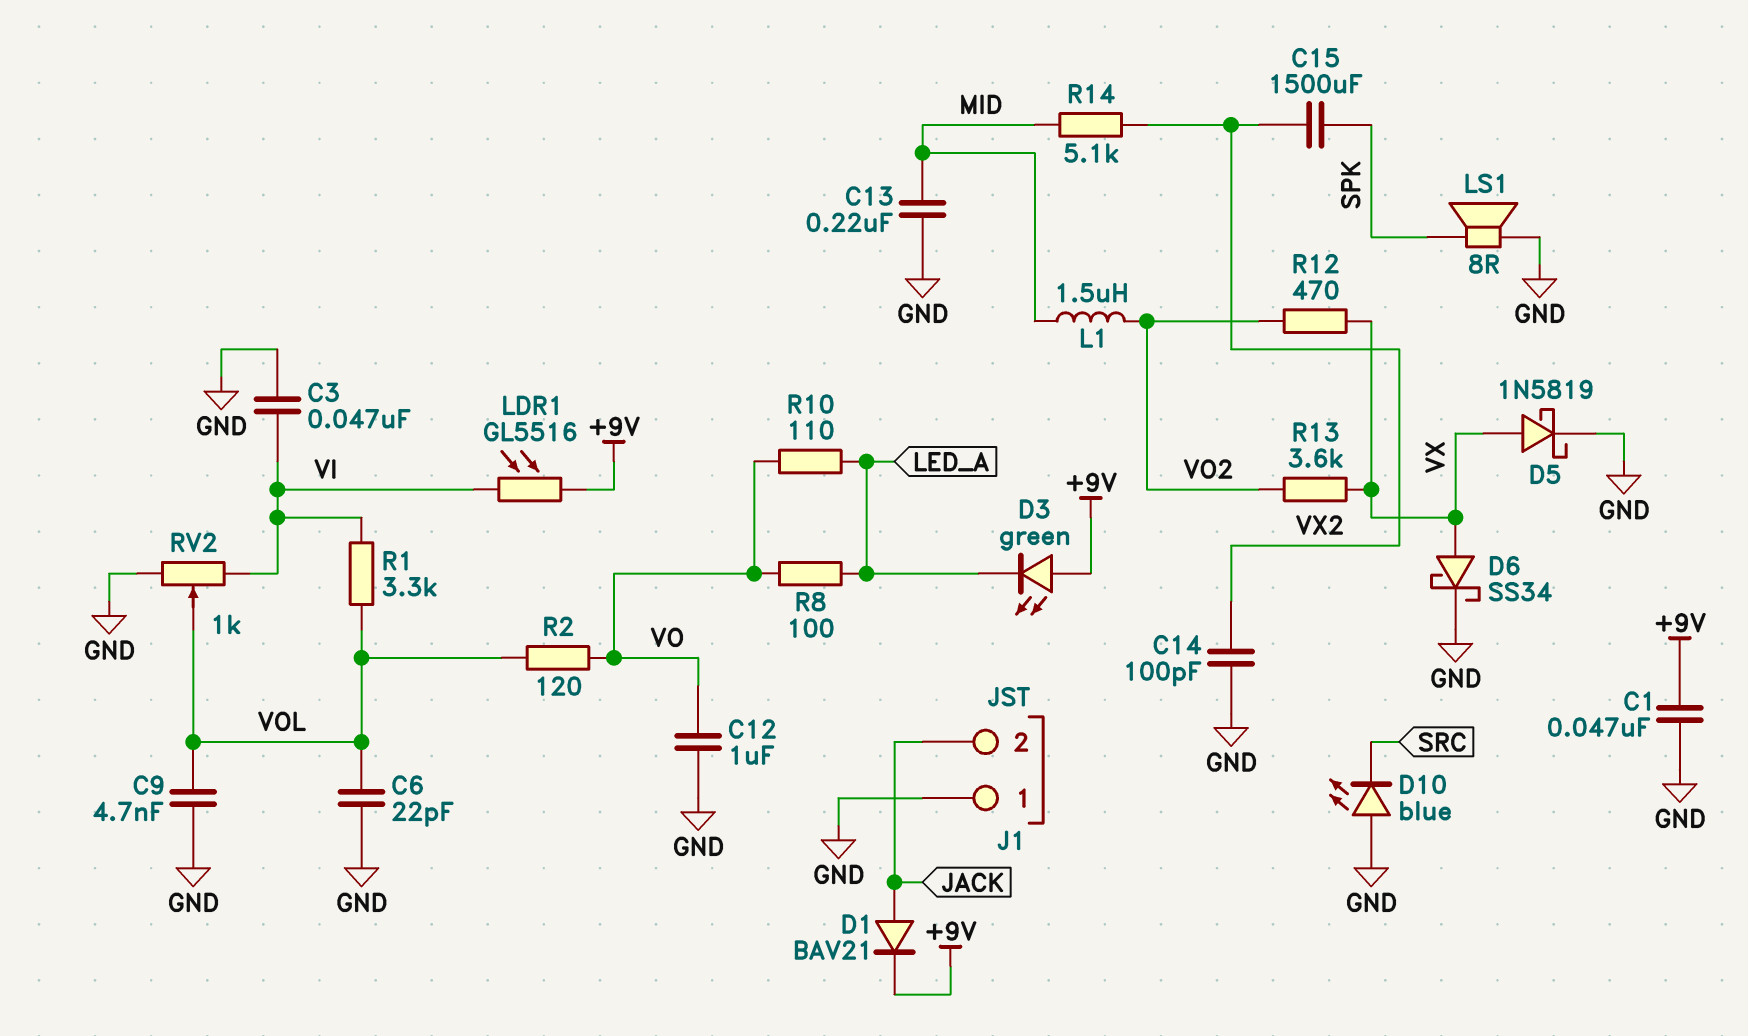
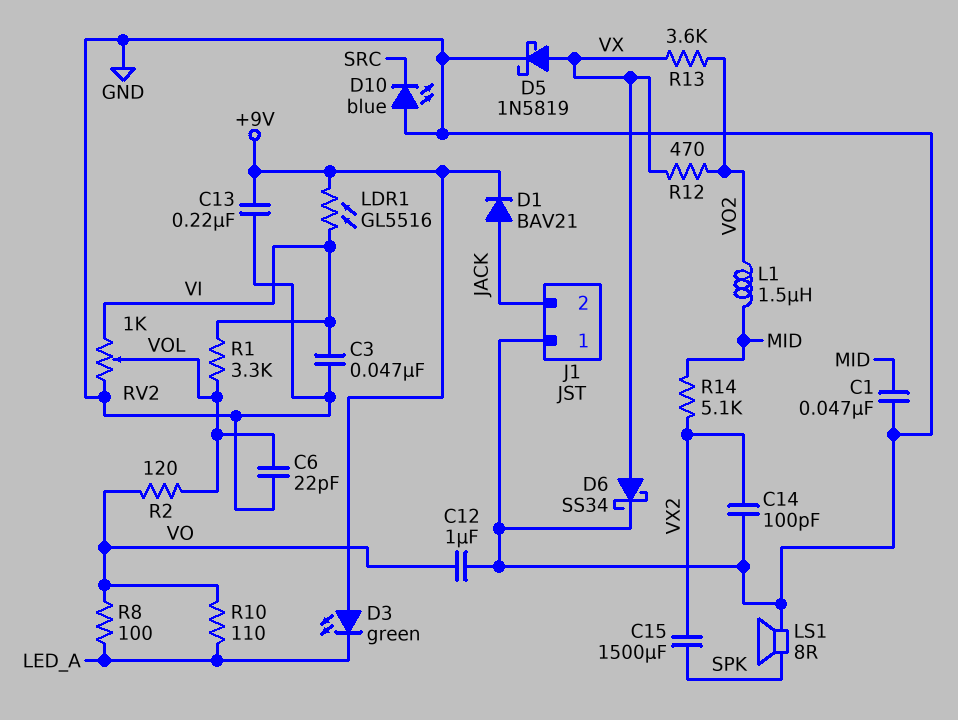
C1: 47nF (+9V, GND) -> 47nF (GND, MID)
C9: 4.7nF (GND, VOL) -> none
C13: 220nF (GND, MID) -> 220nF (+9V, GND)

